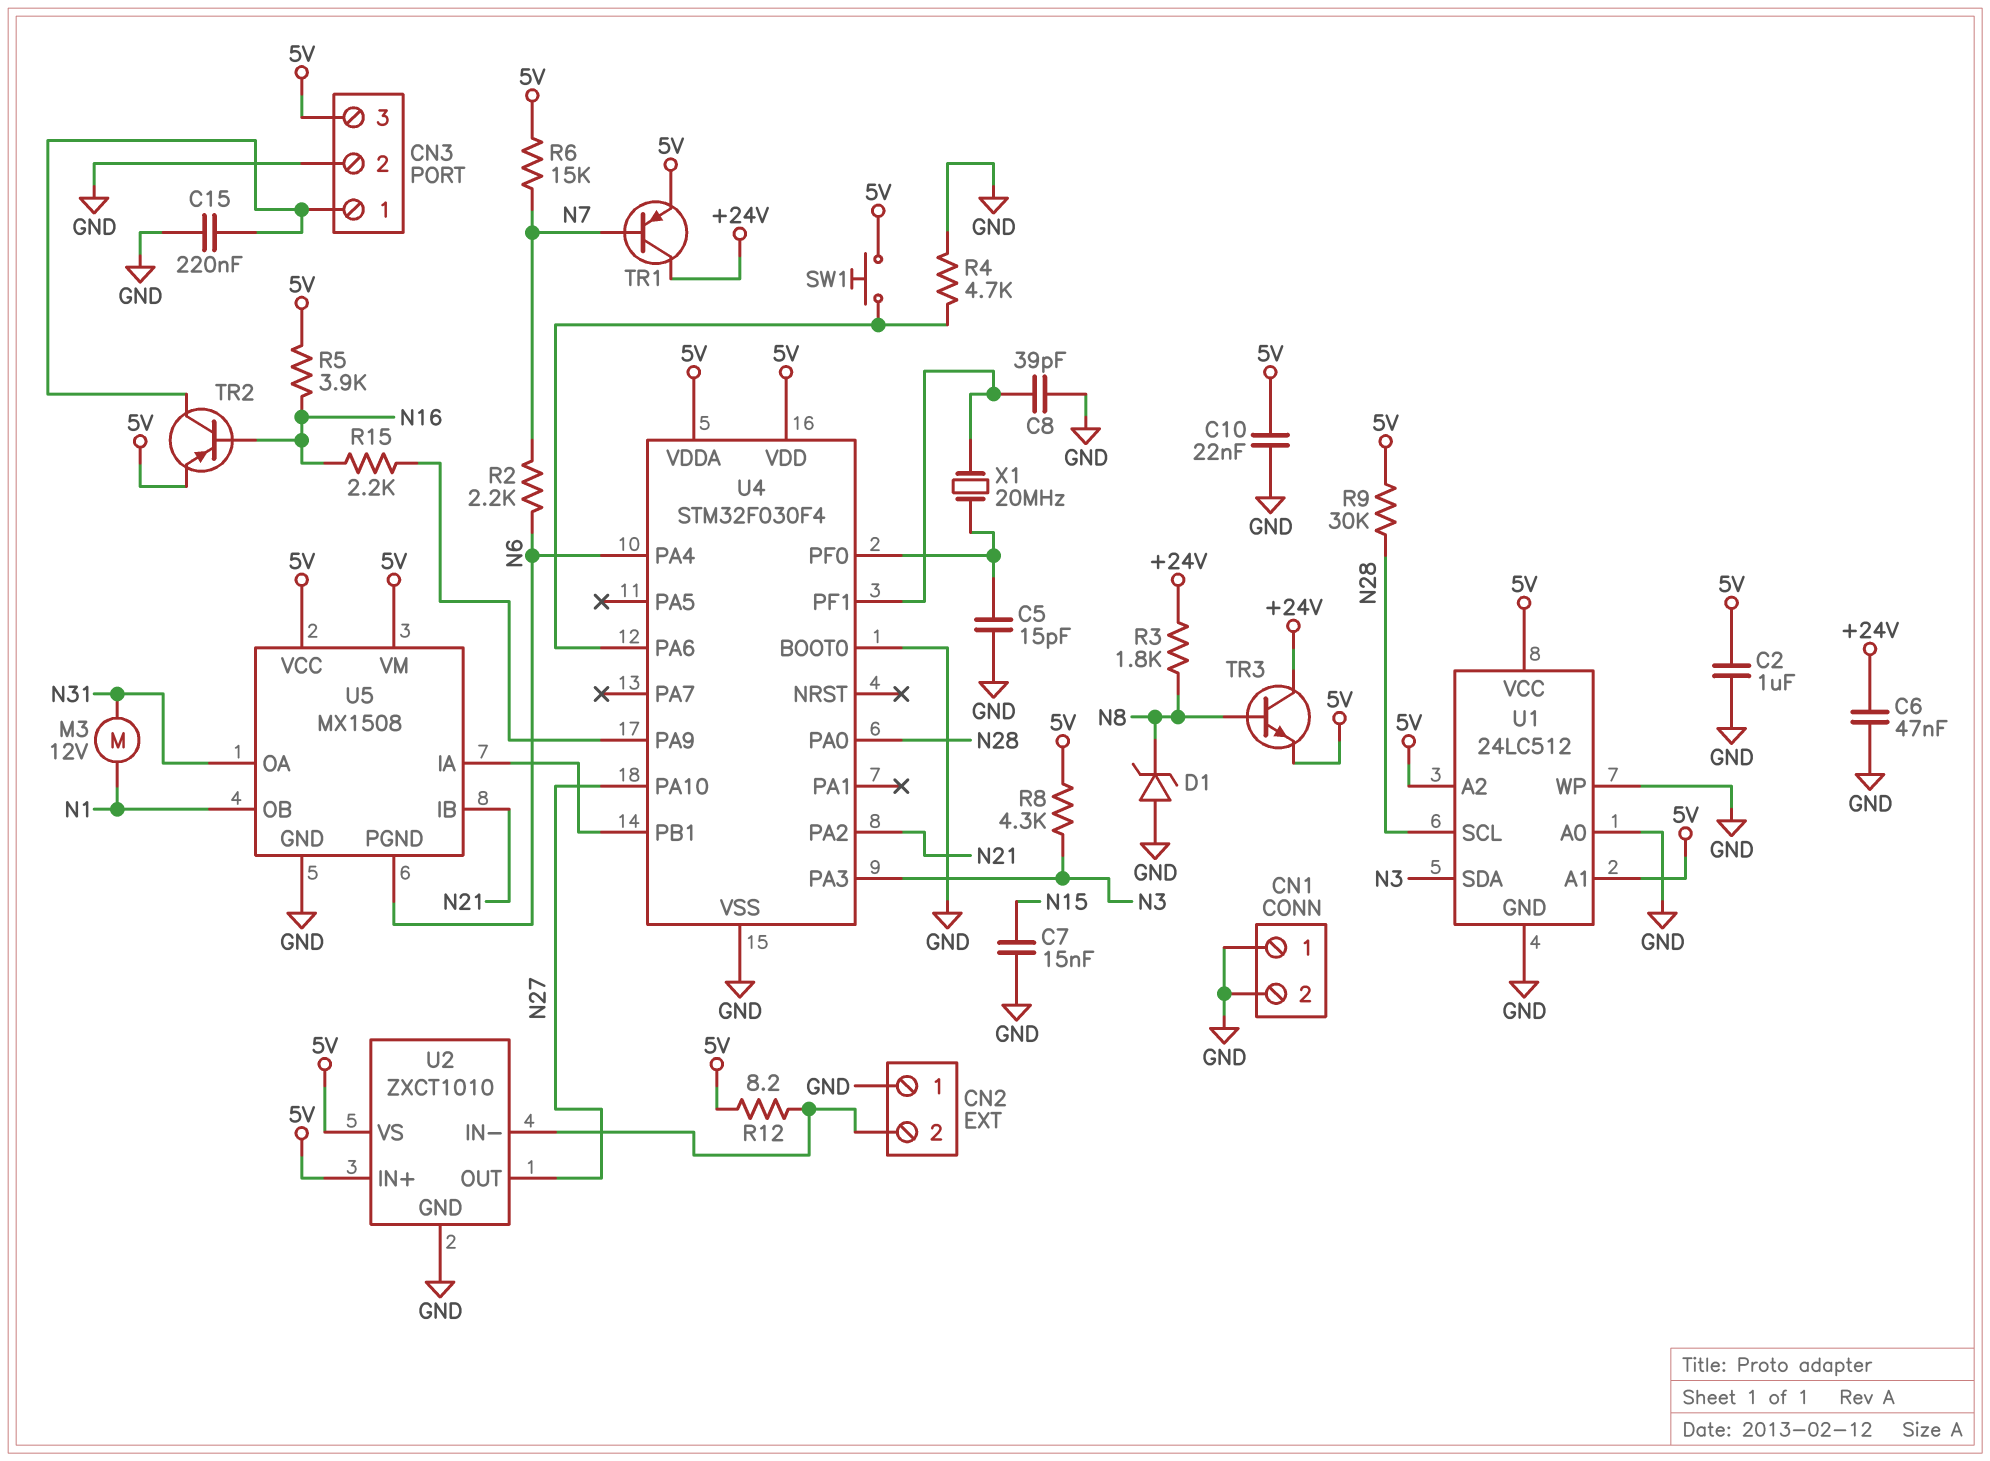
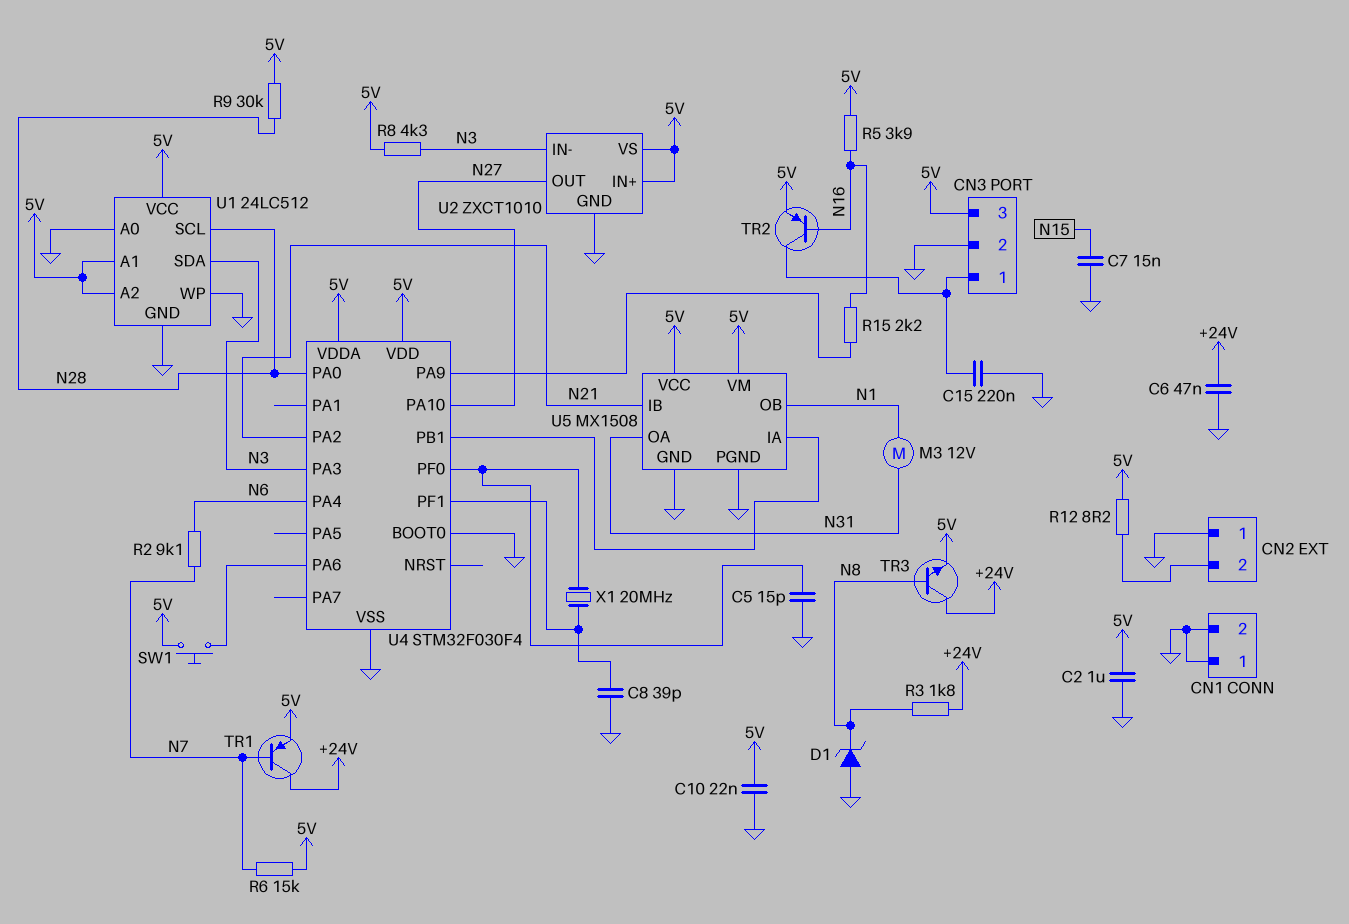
R2: 2.2k (N6, N7) -> 9.1k (N6, N7)
R4: 4.7k (GND, U4/PA6) -> none
U2 pin IN-: CN2/2 -> N3
U5 pin PGND: N6 -> GND

